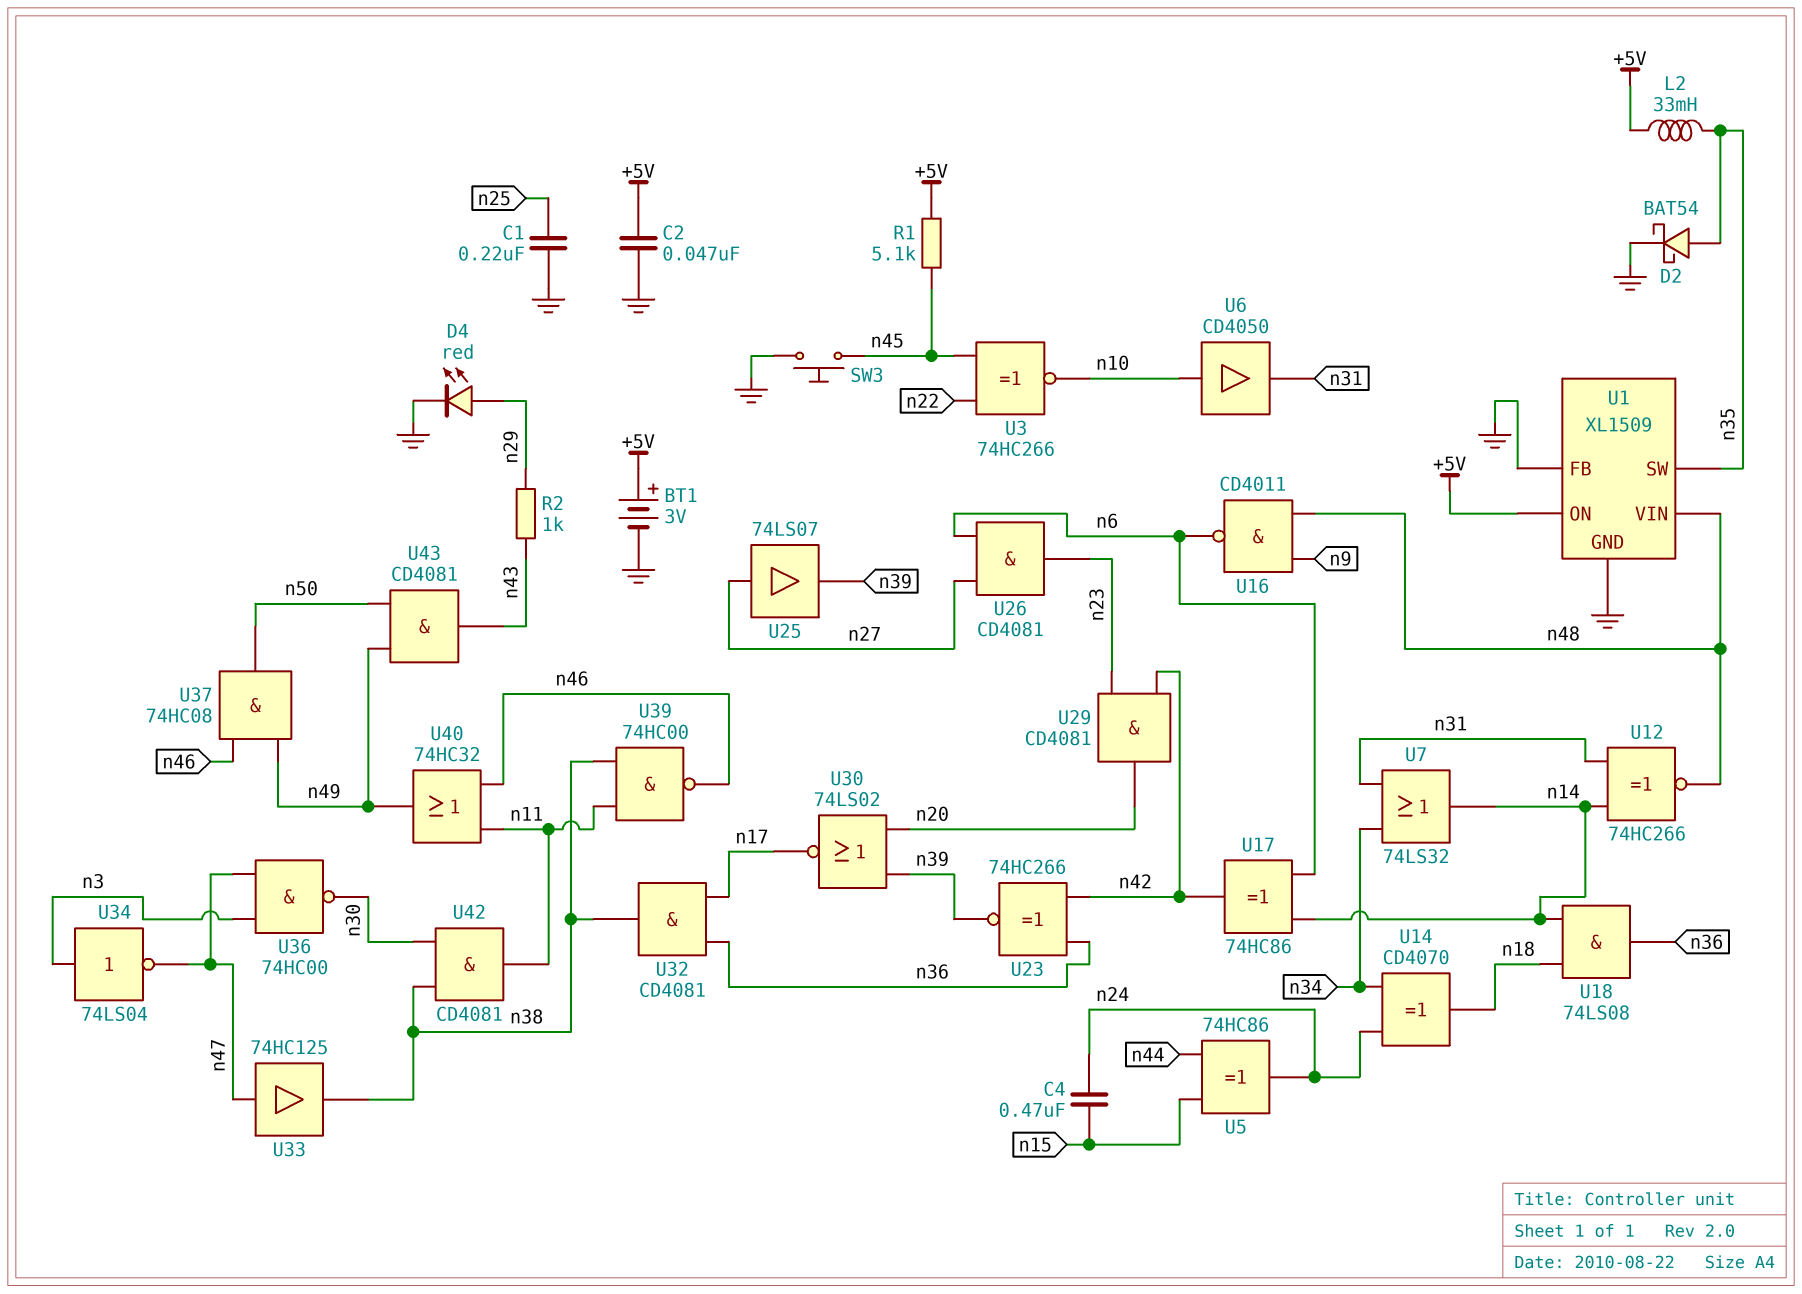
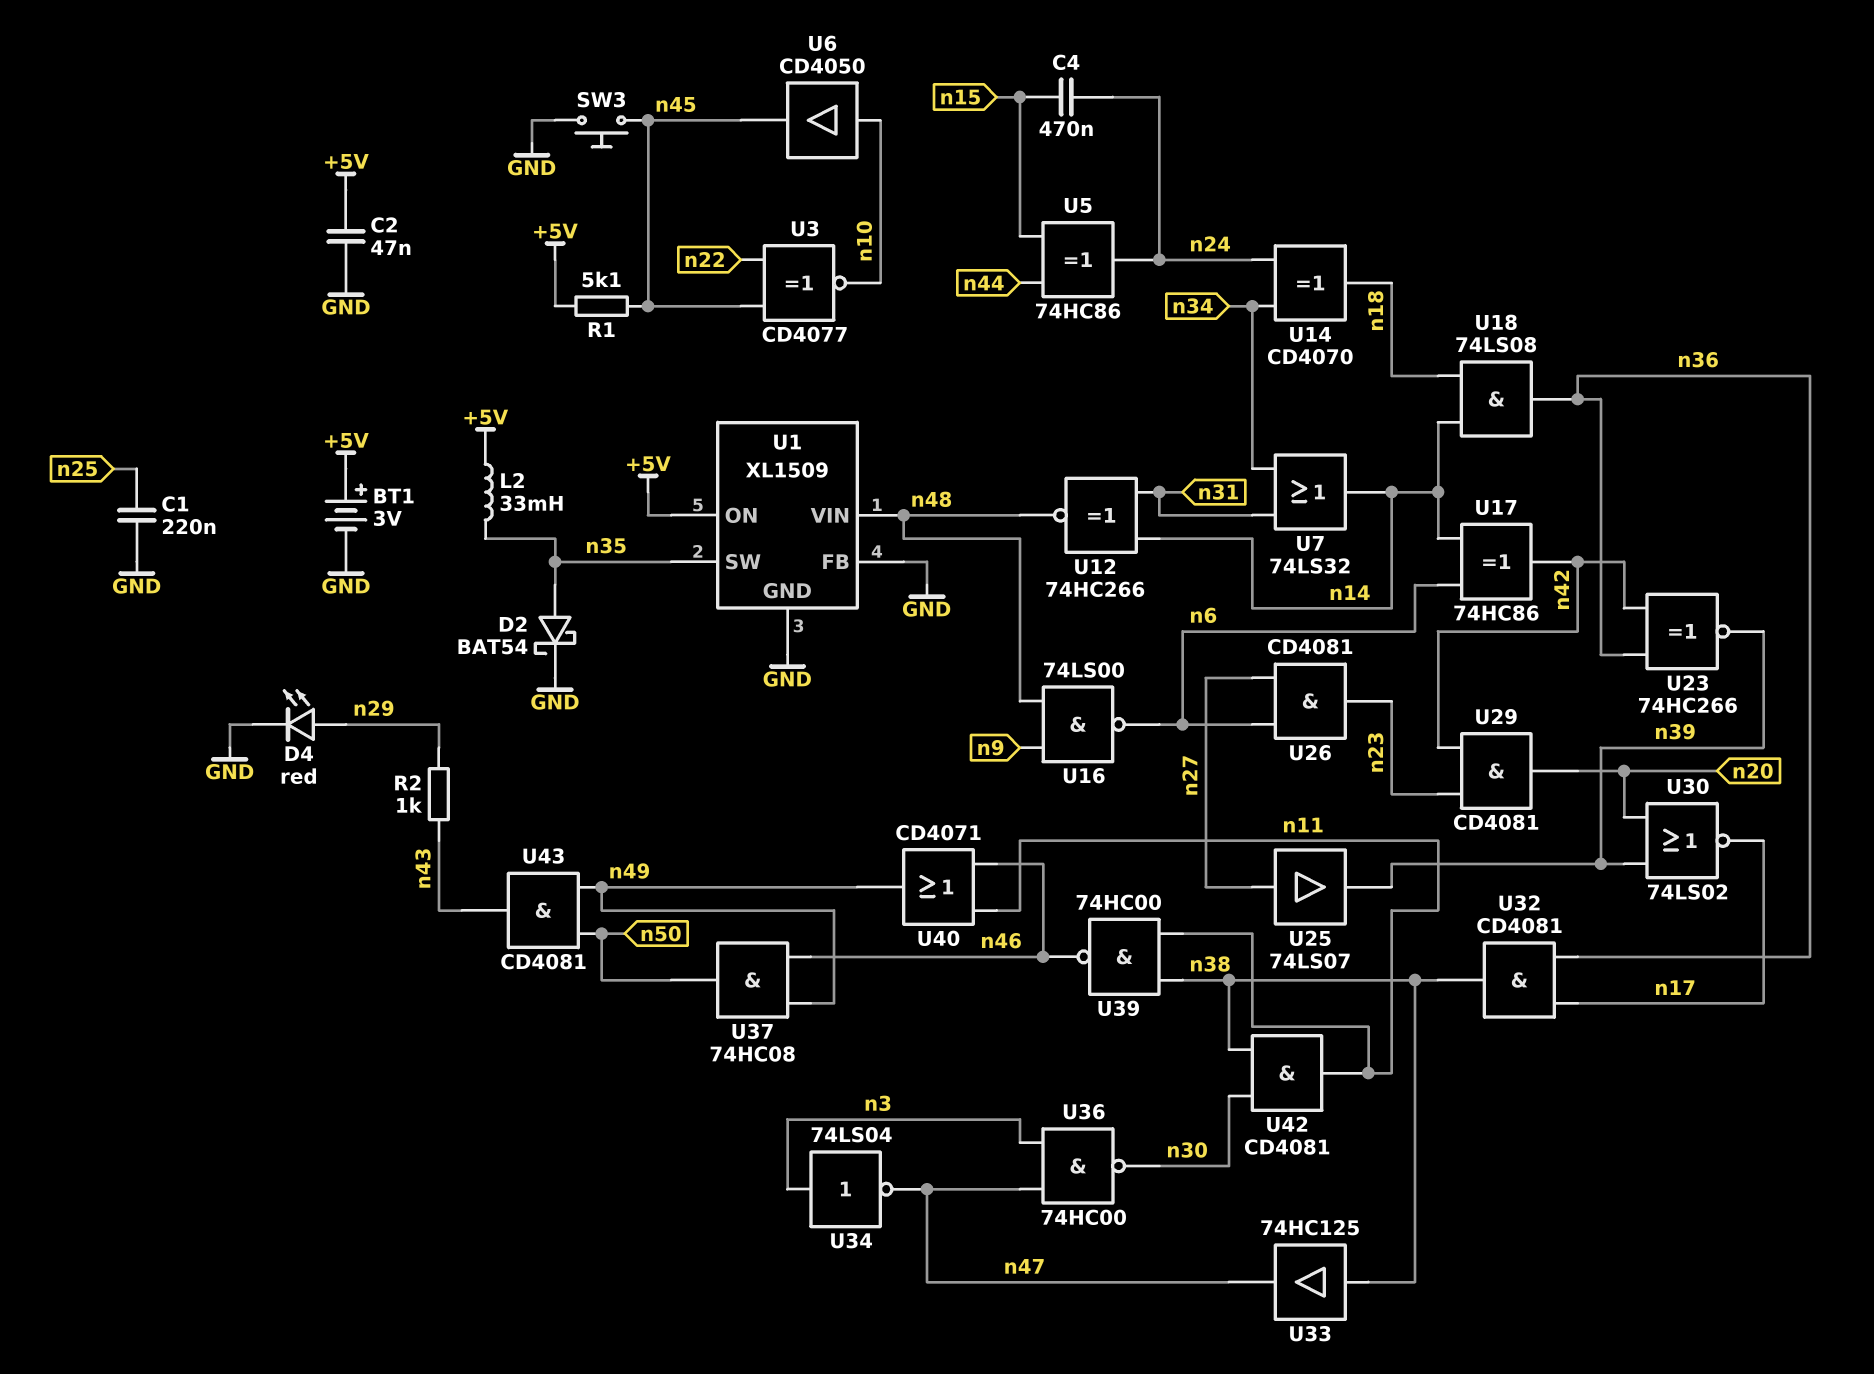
U3: XNOR 74HC266 (in n22, in n45, out n10) -> XNOR CD4077 (in n22, in n45, out n10)
U6: buffer CD4050 (in n10, out n31) -> buffer CD4050 (in n10, out n45)
U16: NAND CD4011 (in n9, in n48, out n6) -> NAND 74LS00 (in n9, in n48, out n6)
U33: buffer 74HC125 (in n47, out n38) -> buffer 74HC125 (in n38, out n47)
U40: OR 74HC32 (in n11, in n46, out n49) -> OR CD4071 (in n11, in n46, out n49)

